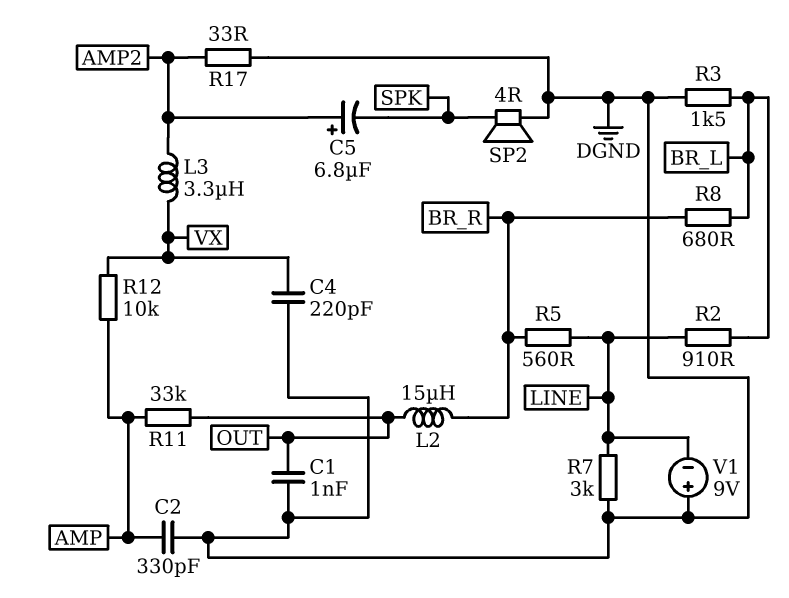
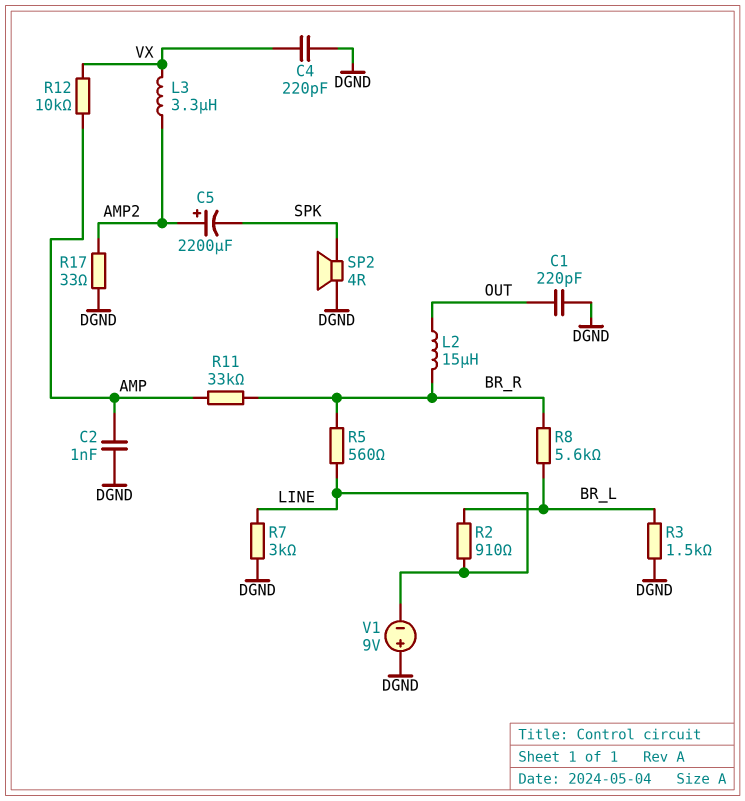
C1: 1nF (DGND, OUT) -> 220pF (DGND, OUT)
C2: 330pF (AMP, DGND) -> 1nF (AMP, DGND)
C5: 6.8uF (plus AMP2, minus SPK) -> 2200uF (plus AMP2, minus SPK)
R8: 680 (BR_L, BR_R) -> 5.6k (BR_L, BR_R)
R11: 33k (AMP, OUT) -> 33k (AMP, BR_R)

